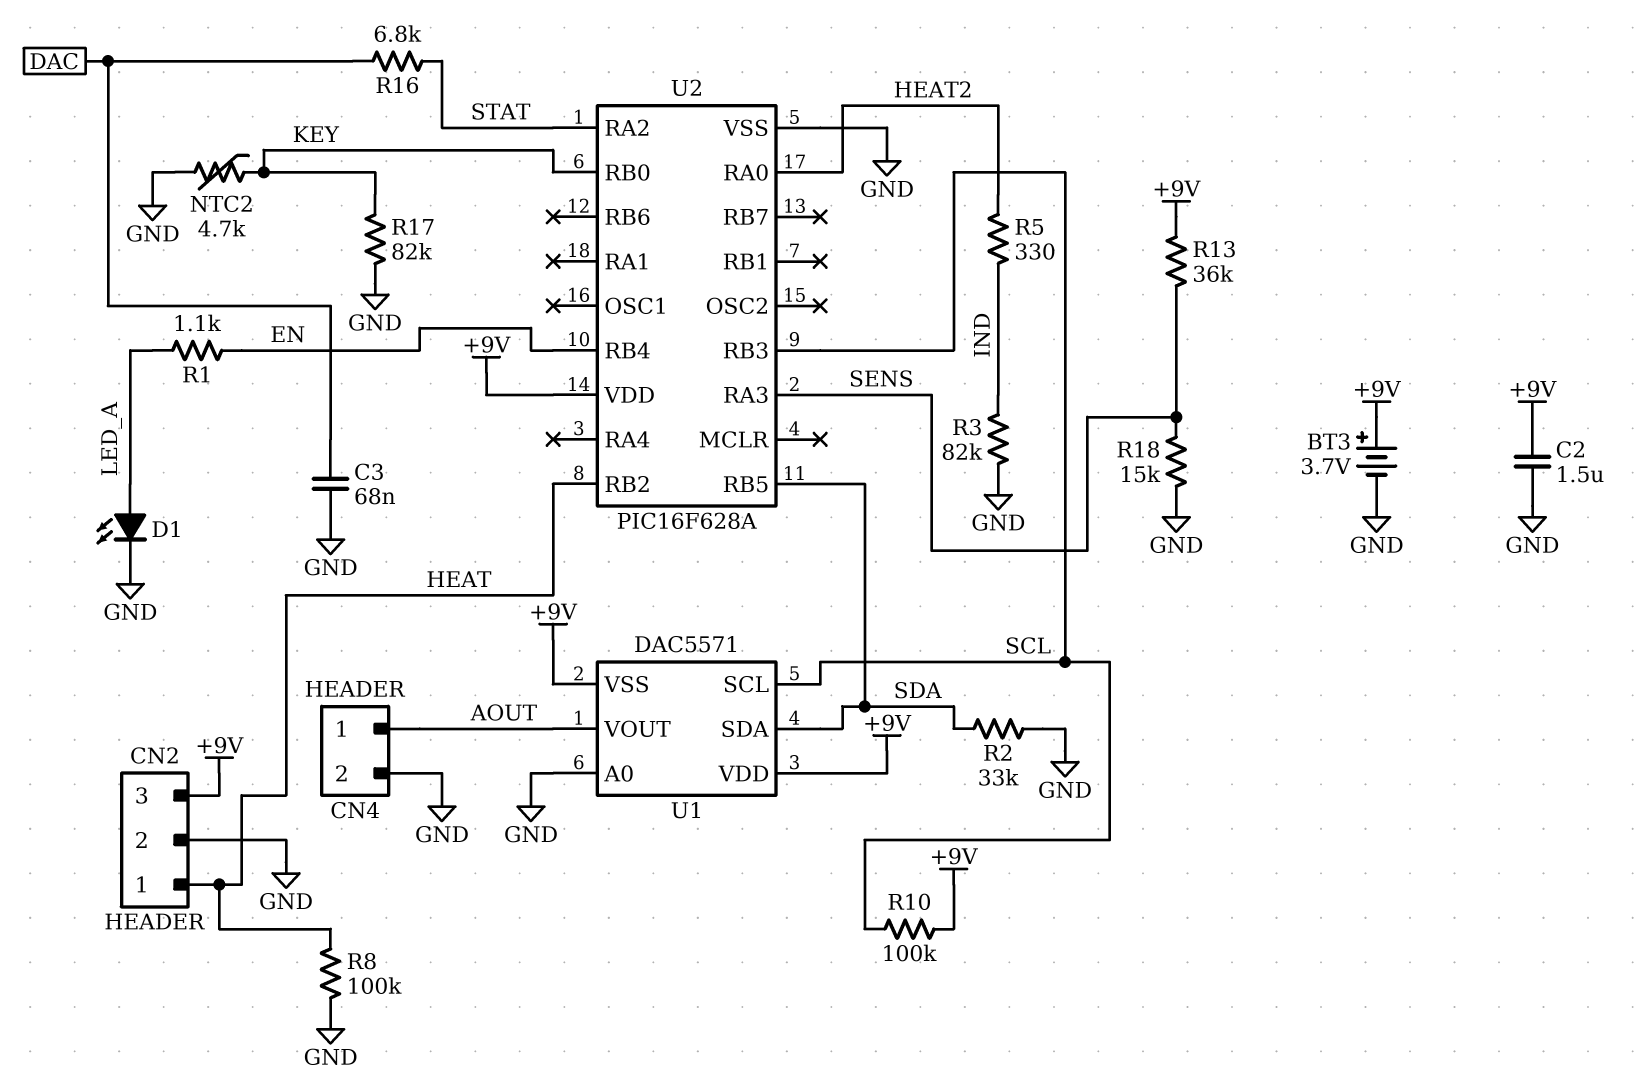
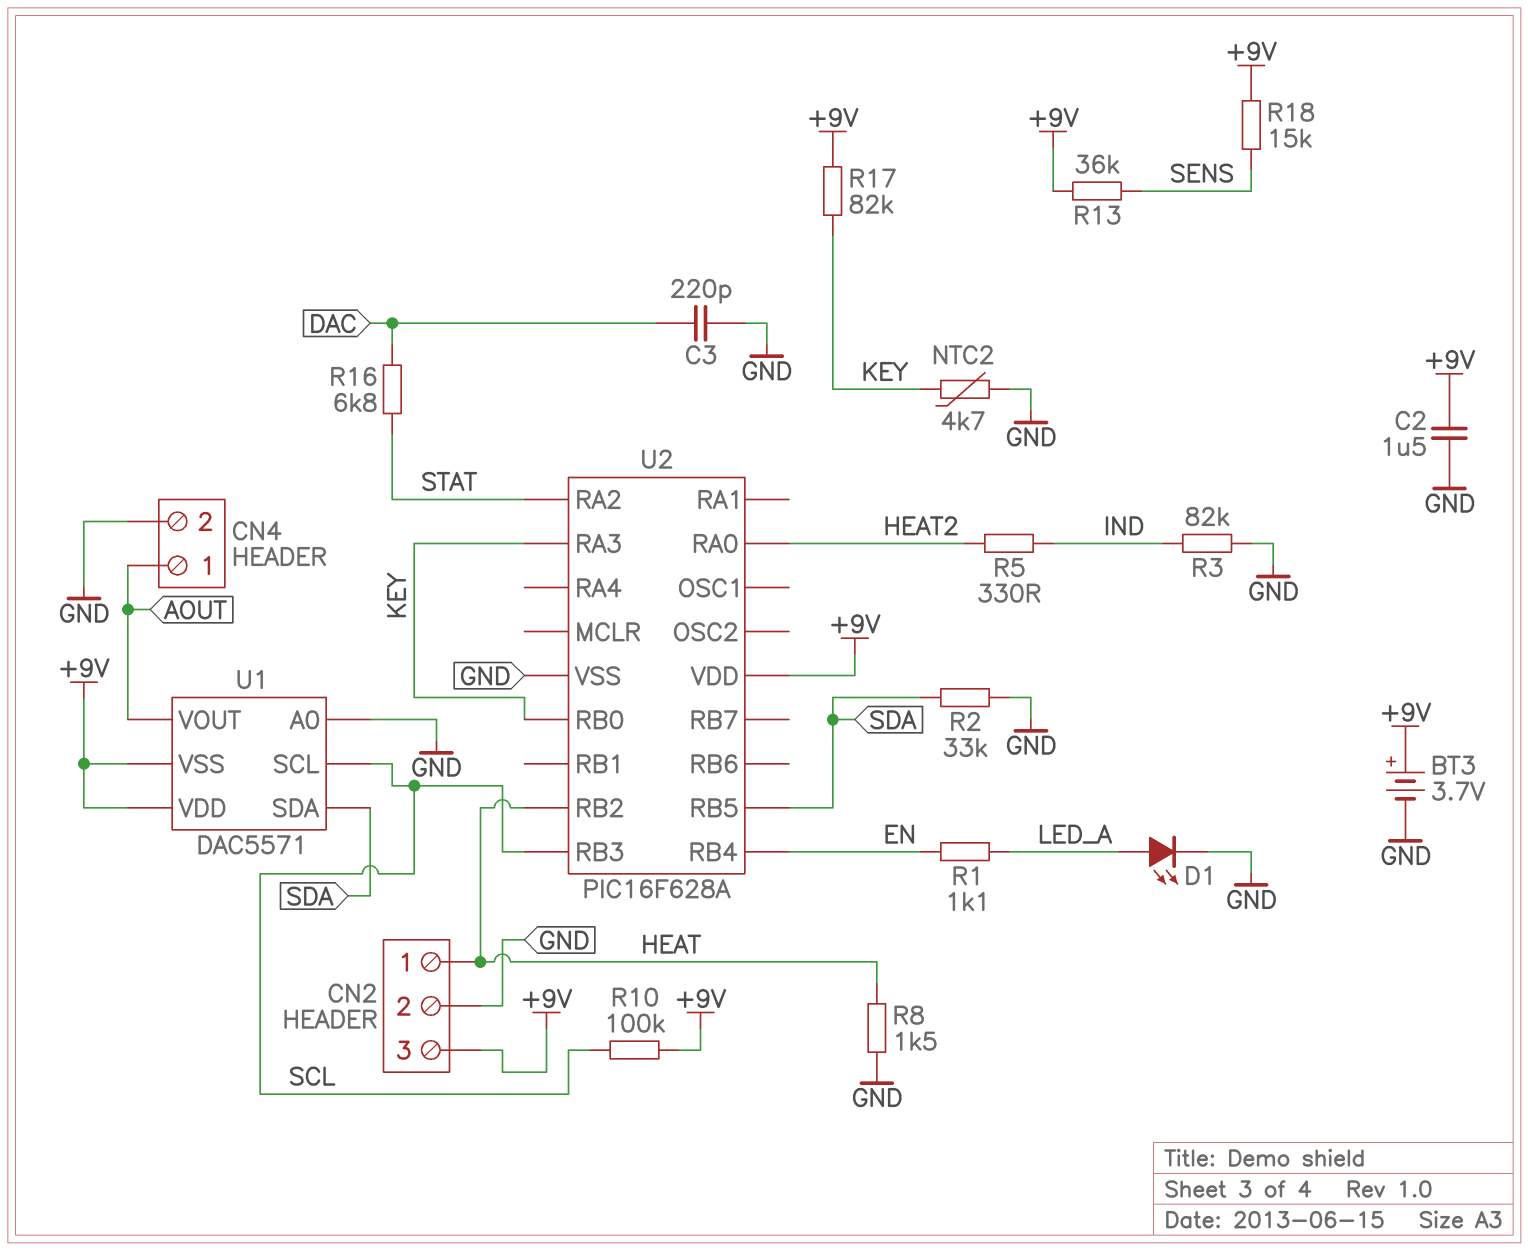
C3: 68nF (DAC, GND) -> 220pF (DAC, GND)
R8: 100k (GND, HEAT) -> 1.5k (GND, HEAT)
R17: 82k (GND, KEY) -> 82k (+9V, KEY)
R18: 15k (GND, SENS) -> 15k (+9V, SENS)
U2 pin RA3: SENS -> KEY

